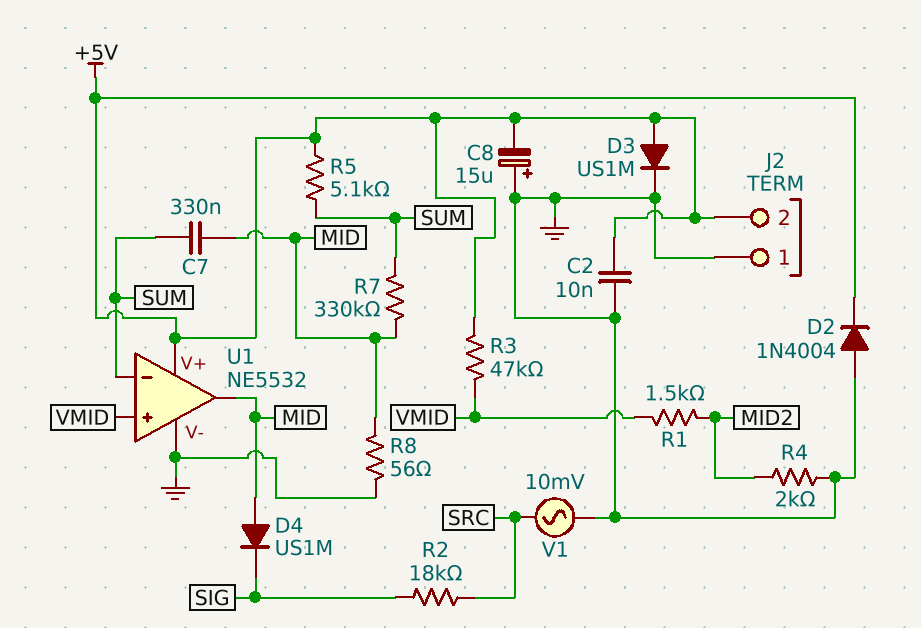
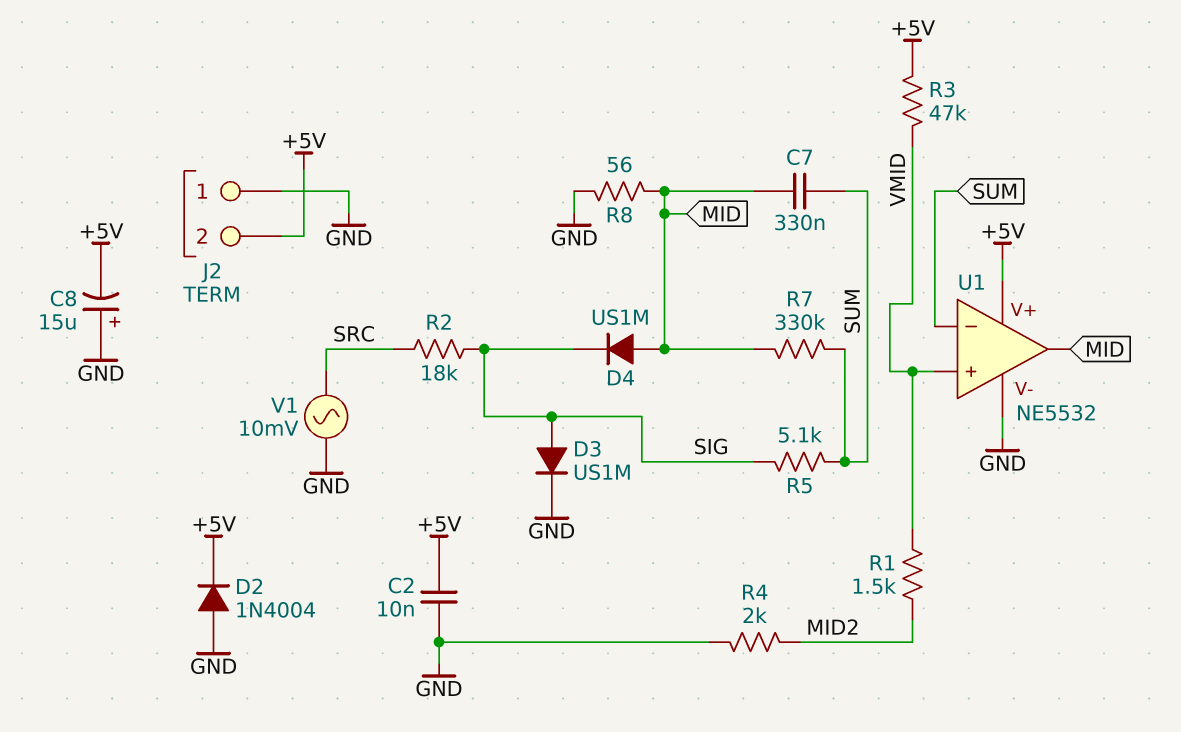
D3: diode US1M (A +5V, K GND) -> diode US1M (A SIG, K GND)
R5: 5.1k (+5V, SUM) -> 5.1k (SIG, SUM)

